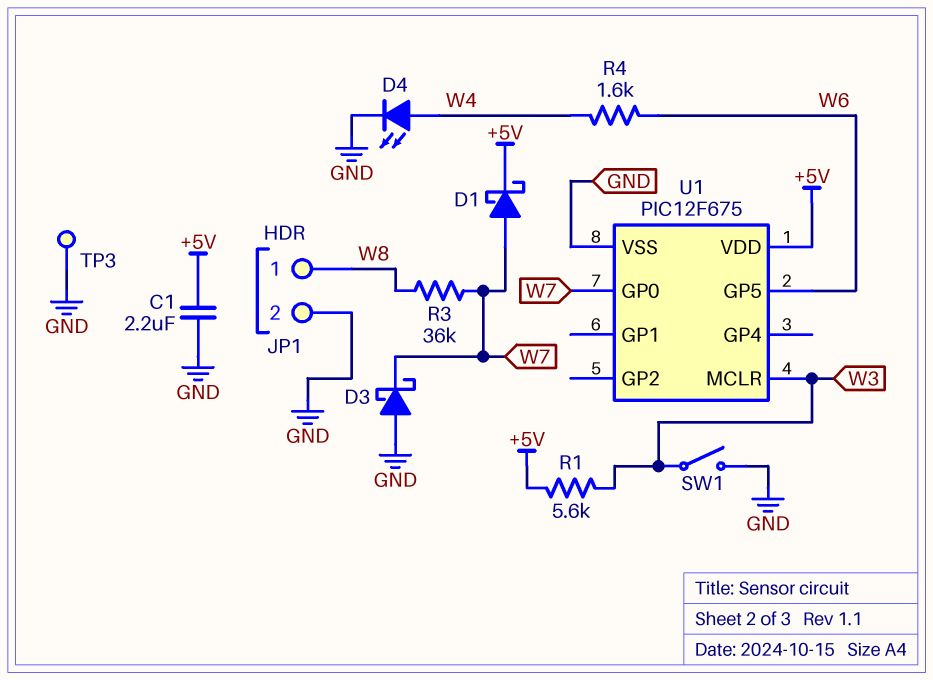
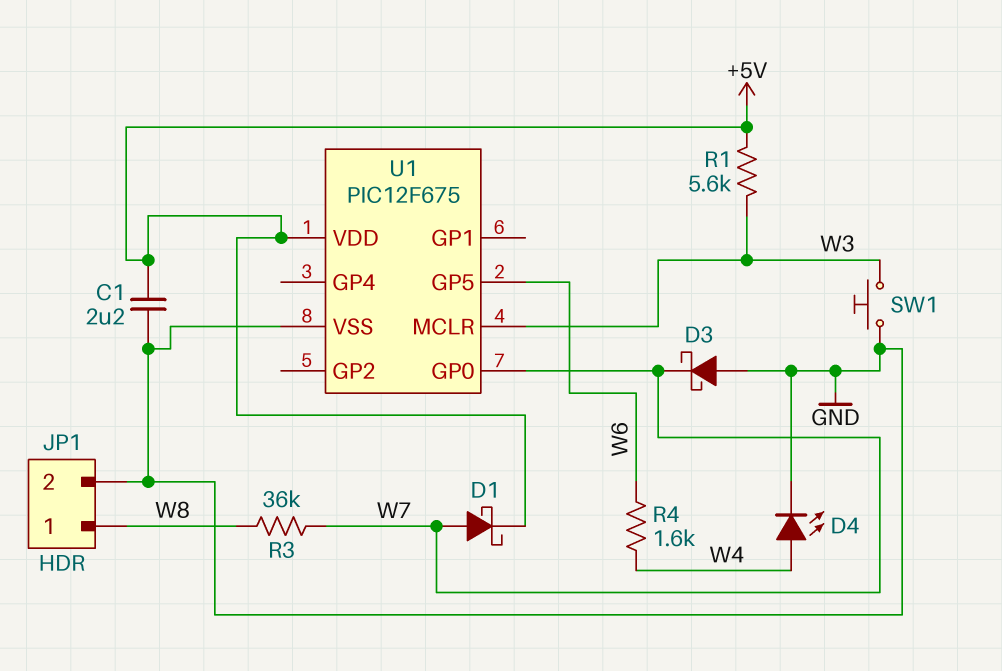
SW1: switch (GND, W3) -> button (GND, W3)
TP3: test point (GND) -> none

